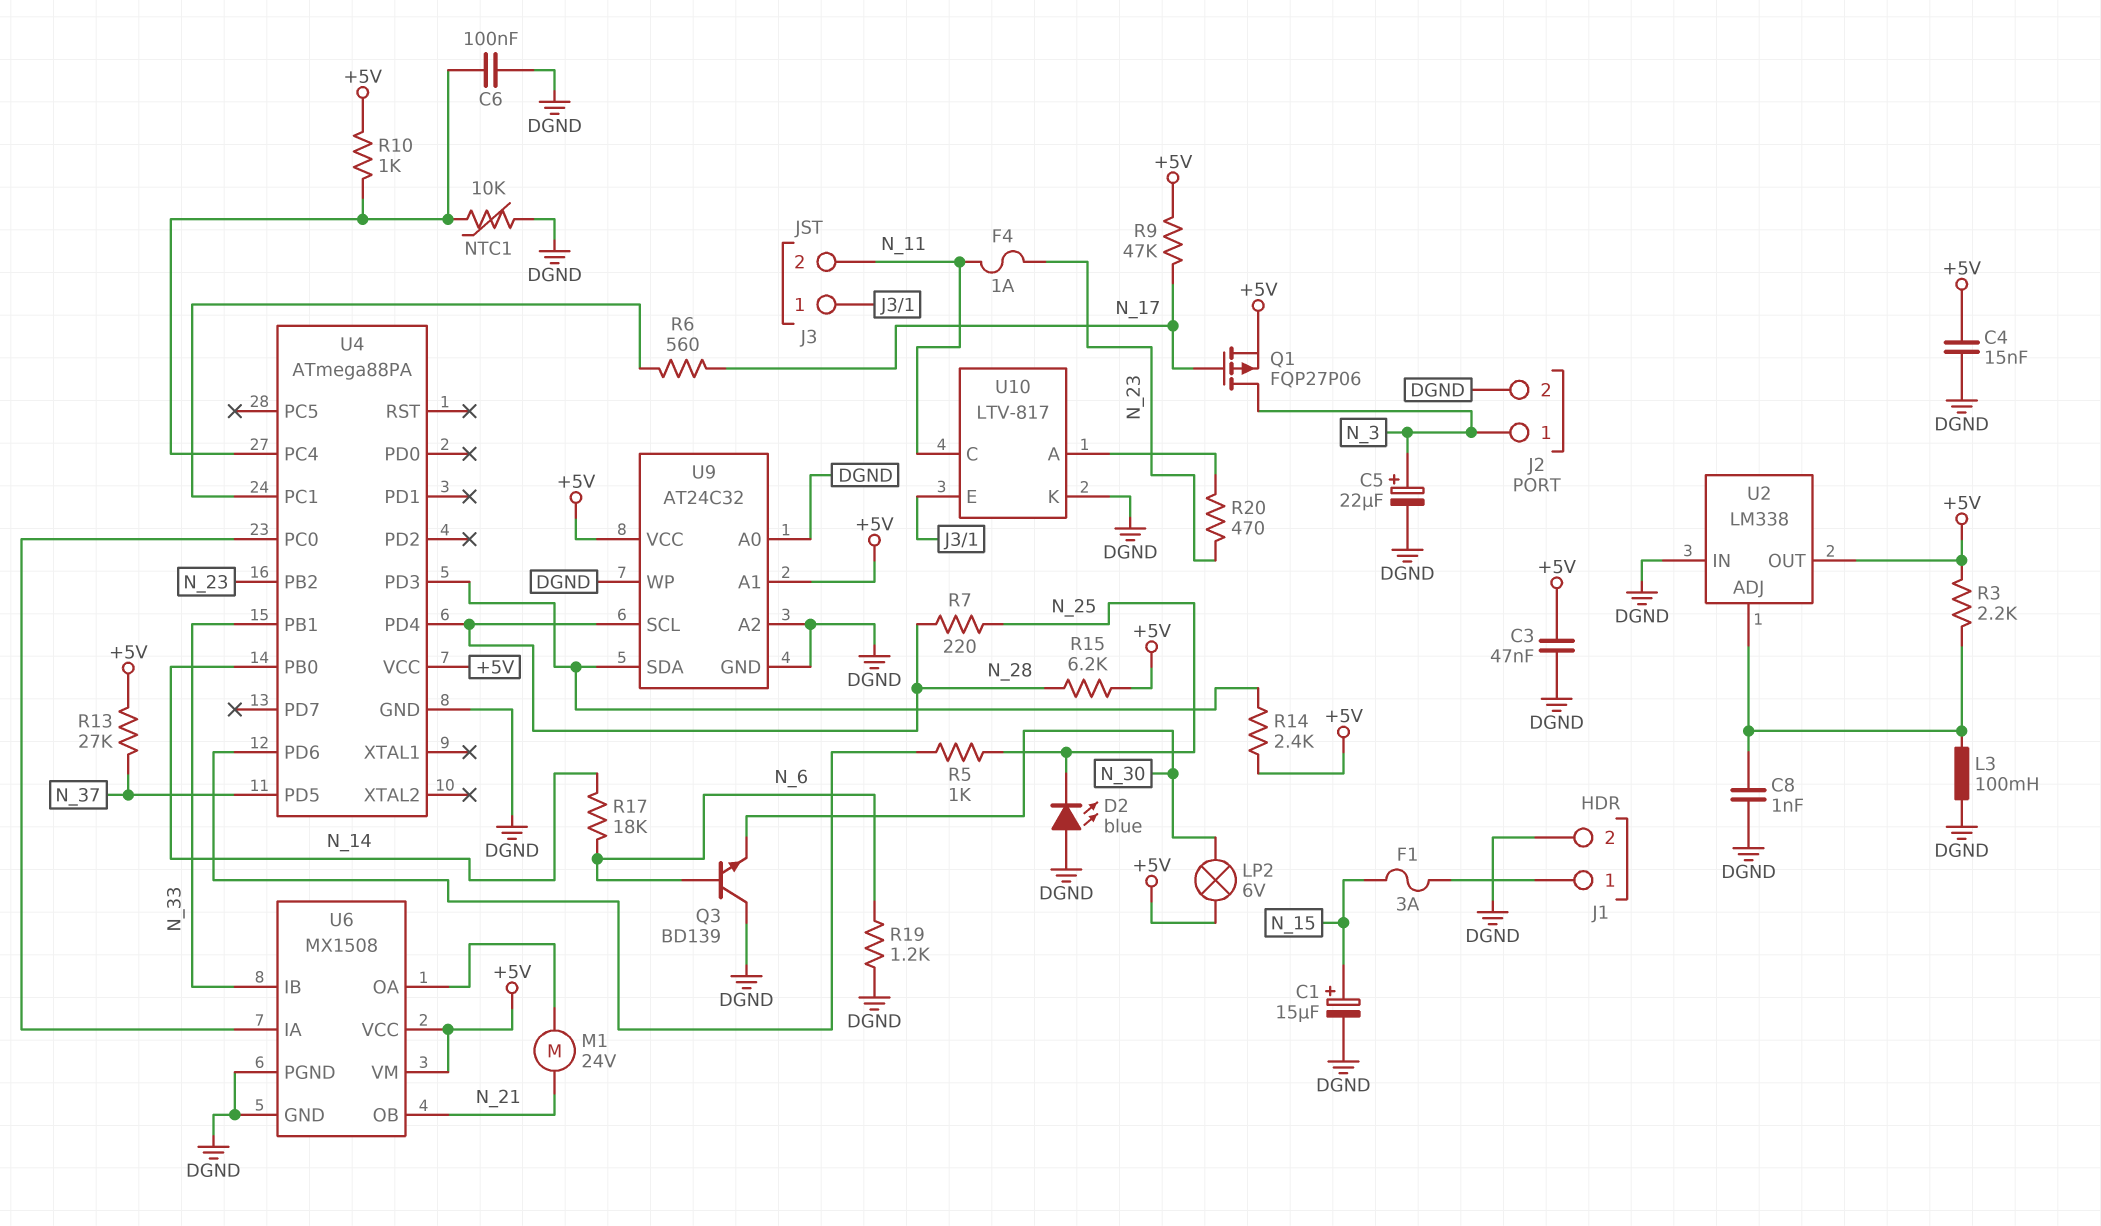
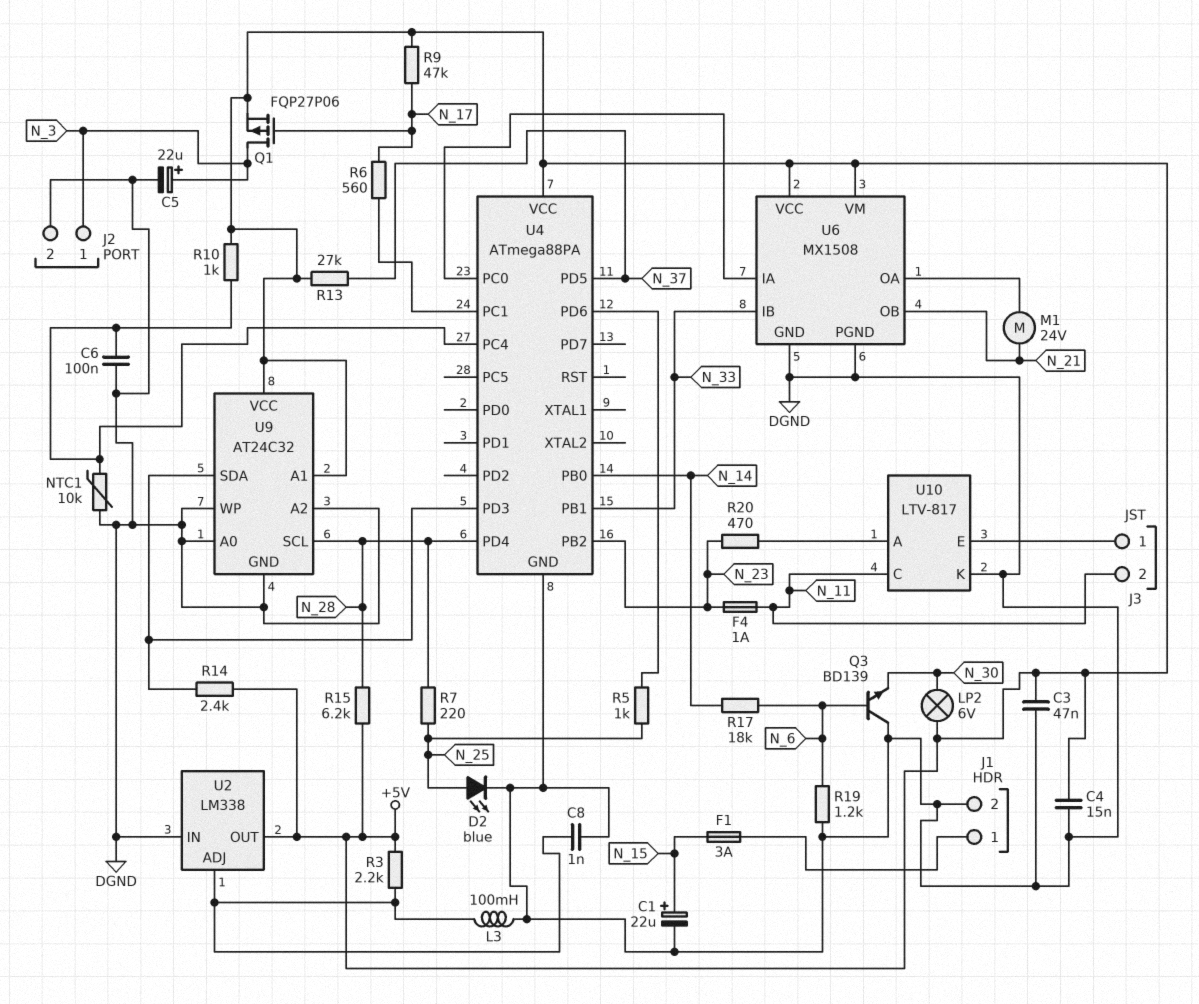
C1: 15uF (plus N_15, minus DGND) -> 22uF (plus N_15, minus DGND)
D2: LED blue (A DGND, K N_25) -> LED blue (A N_25, K DGND)

